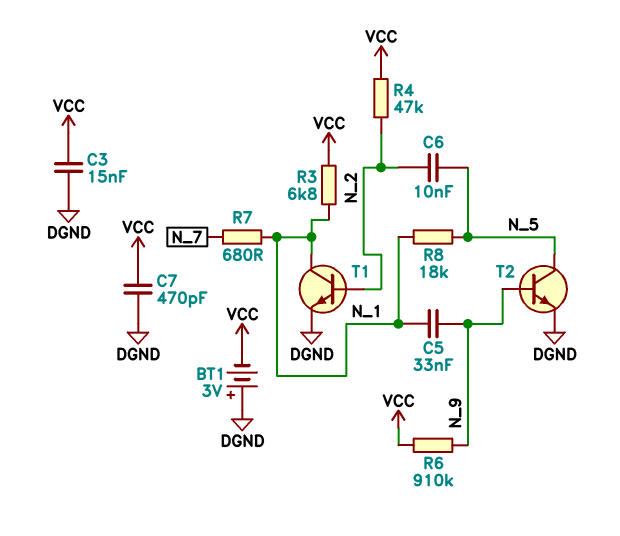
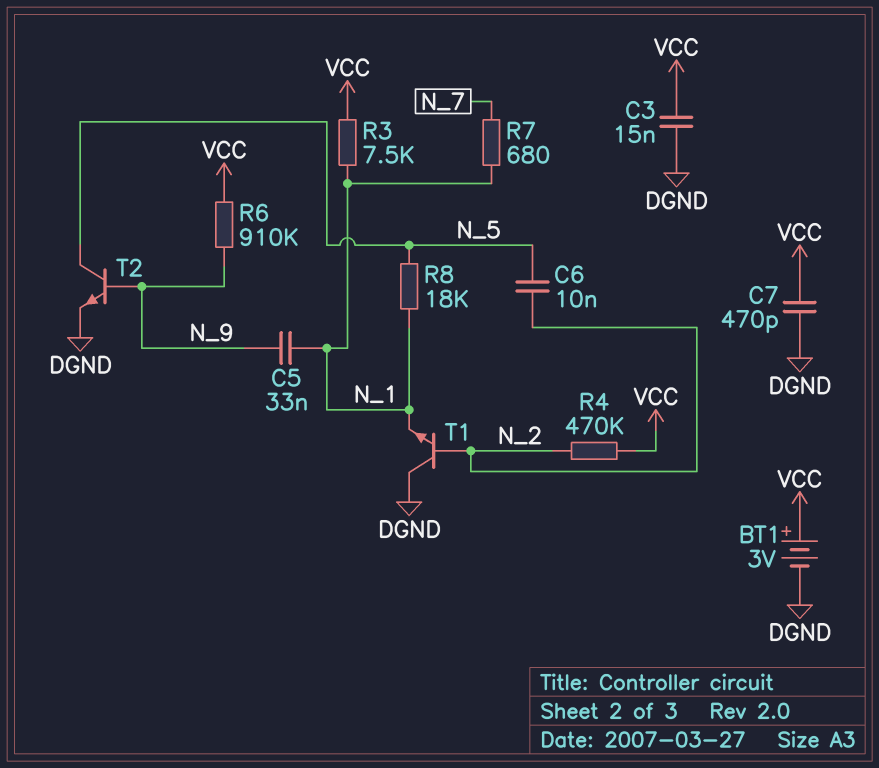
BT1: 3V (plus DGND, minus VCC) -> 3V (plus VCC, minus DGND)
R3: 6.8k (N_1, VCC) -> 7.5k (N_1, VCC)
R4: 47k (N_2, VCC) -> 470k (N_2, VCC)
T1: NPN (B N_2, C N_1, E DGND) -> NPN (B N_2, C DGND, E N_1)

